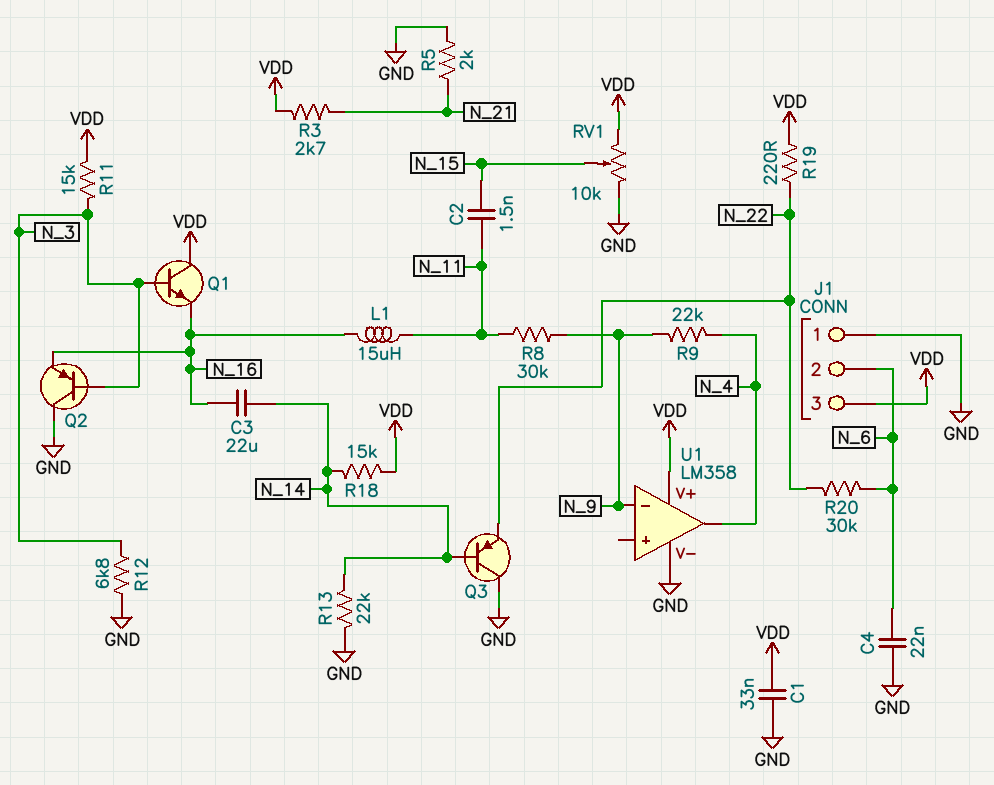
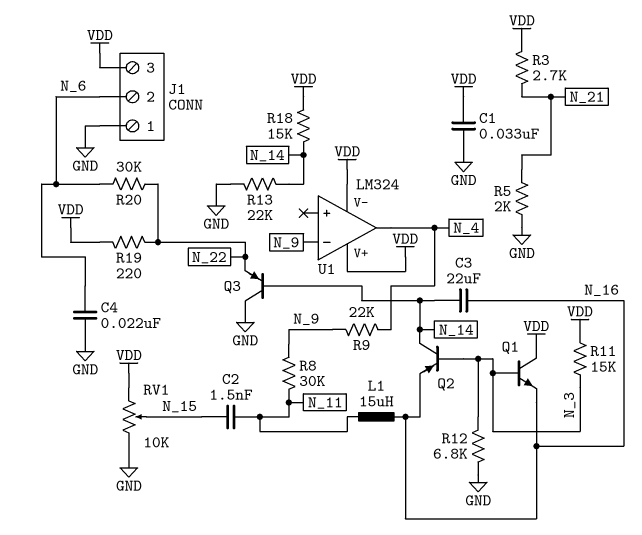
Q2: PNP (B N_3, C GND, E N_16) -> PNP (B N_3, C N_14, E N_16)
U1: LM358 -> LM324
U1 pin V-: GND -> VDD

